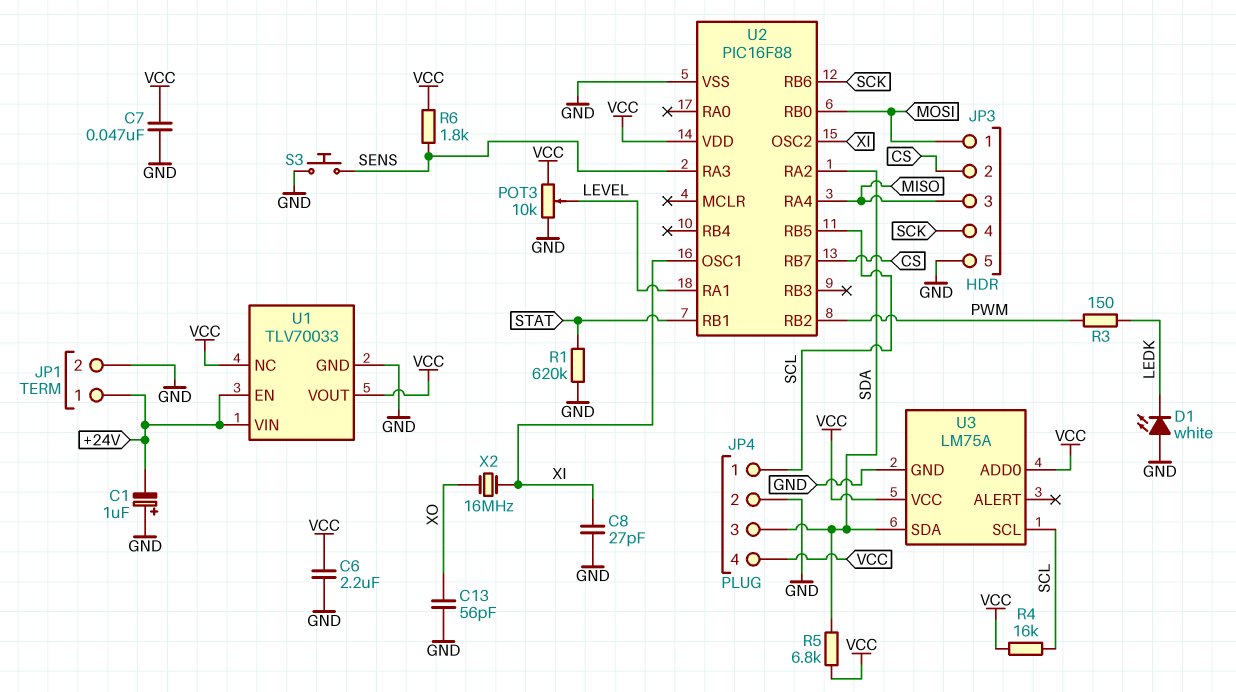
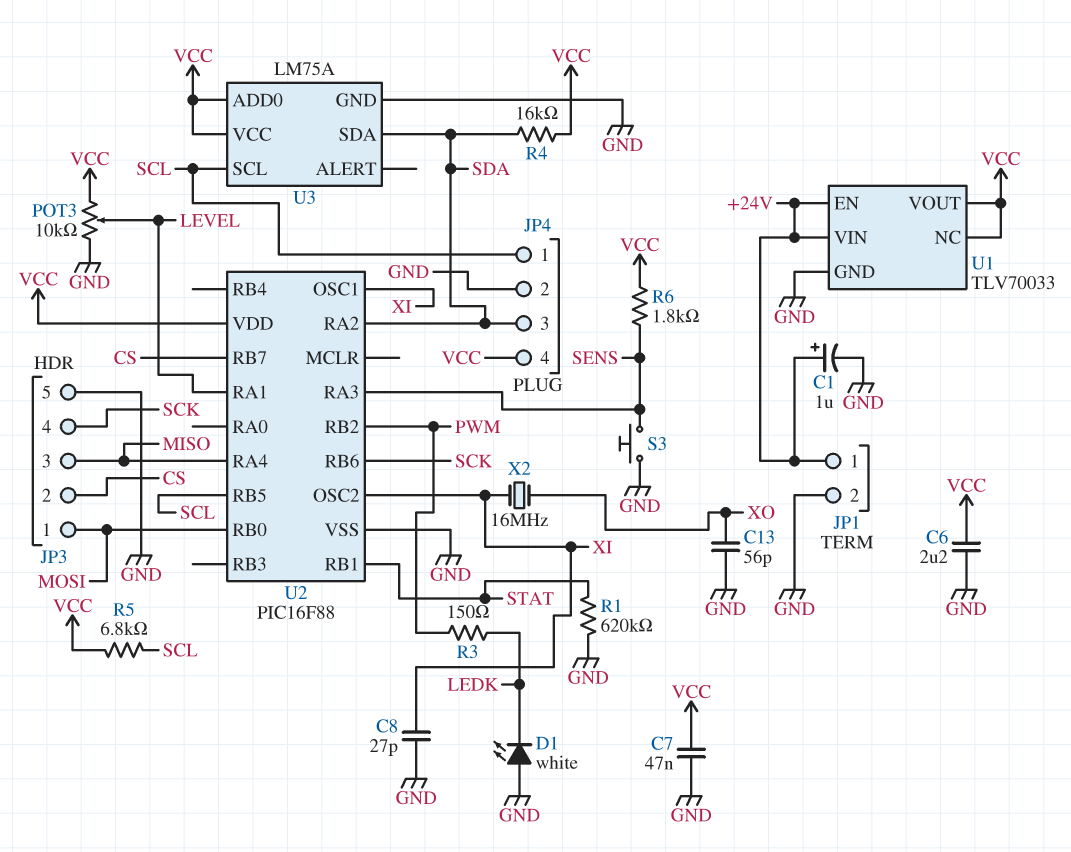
C1: 1uF (plus GND, minus +24V) -> 1uF (plus +24V, minus GND)
R4: 16k (SCL, VCC) -> 16k (SDA, VCC)
R5: 6.8k (SDA, VCC) -> 6.8k (SCL, VCC)

